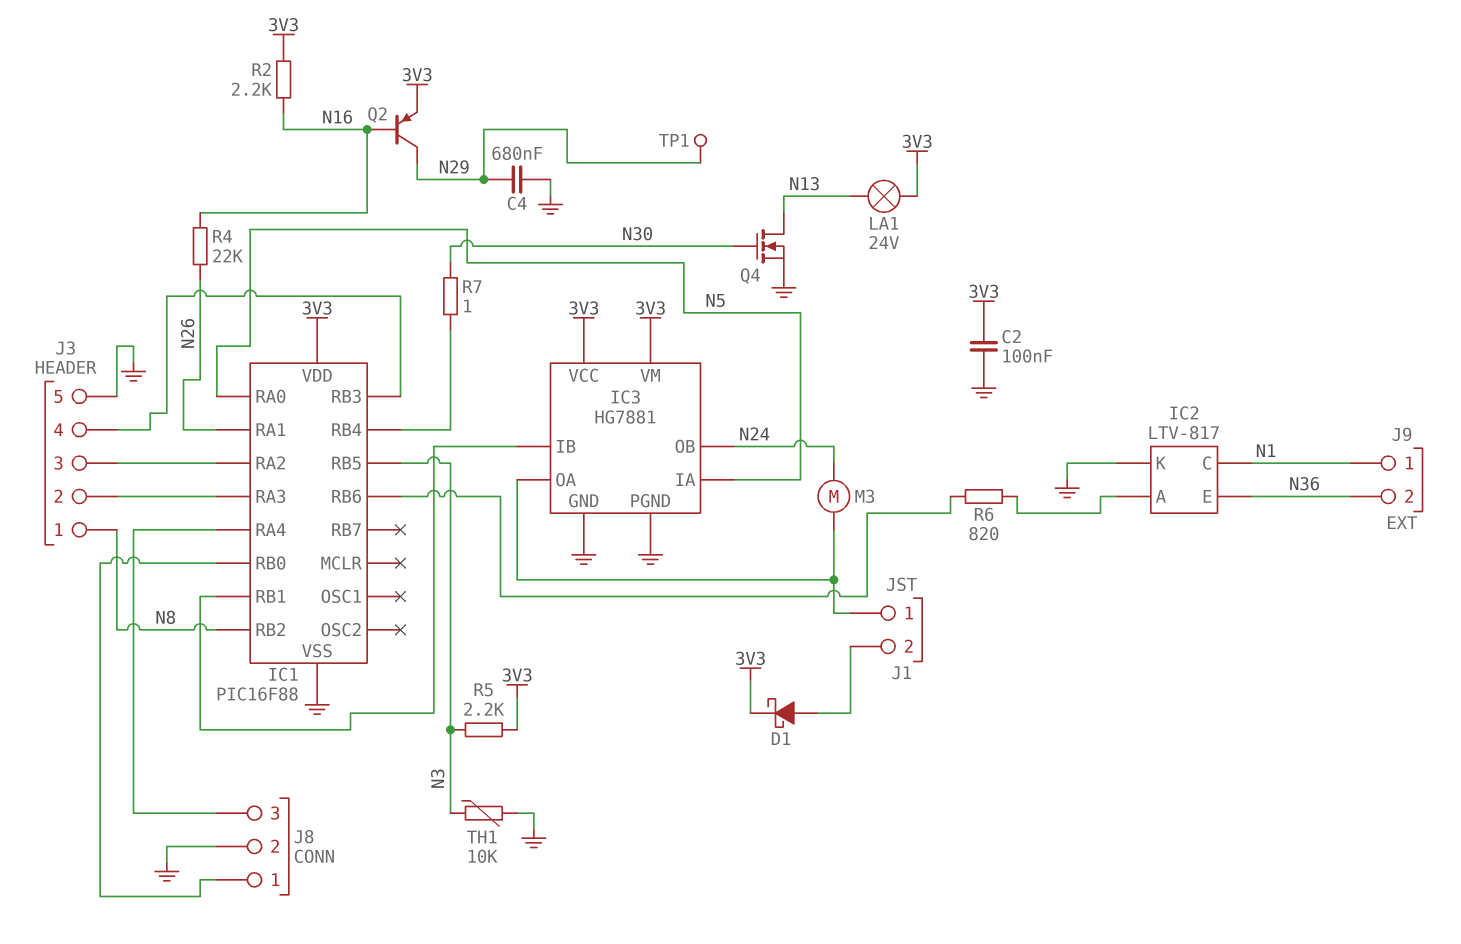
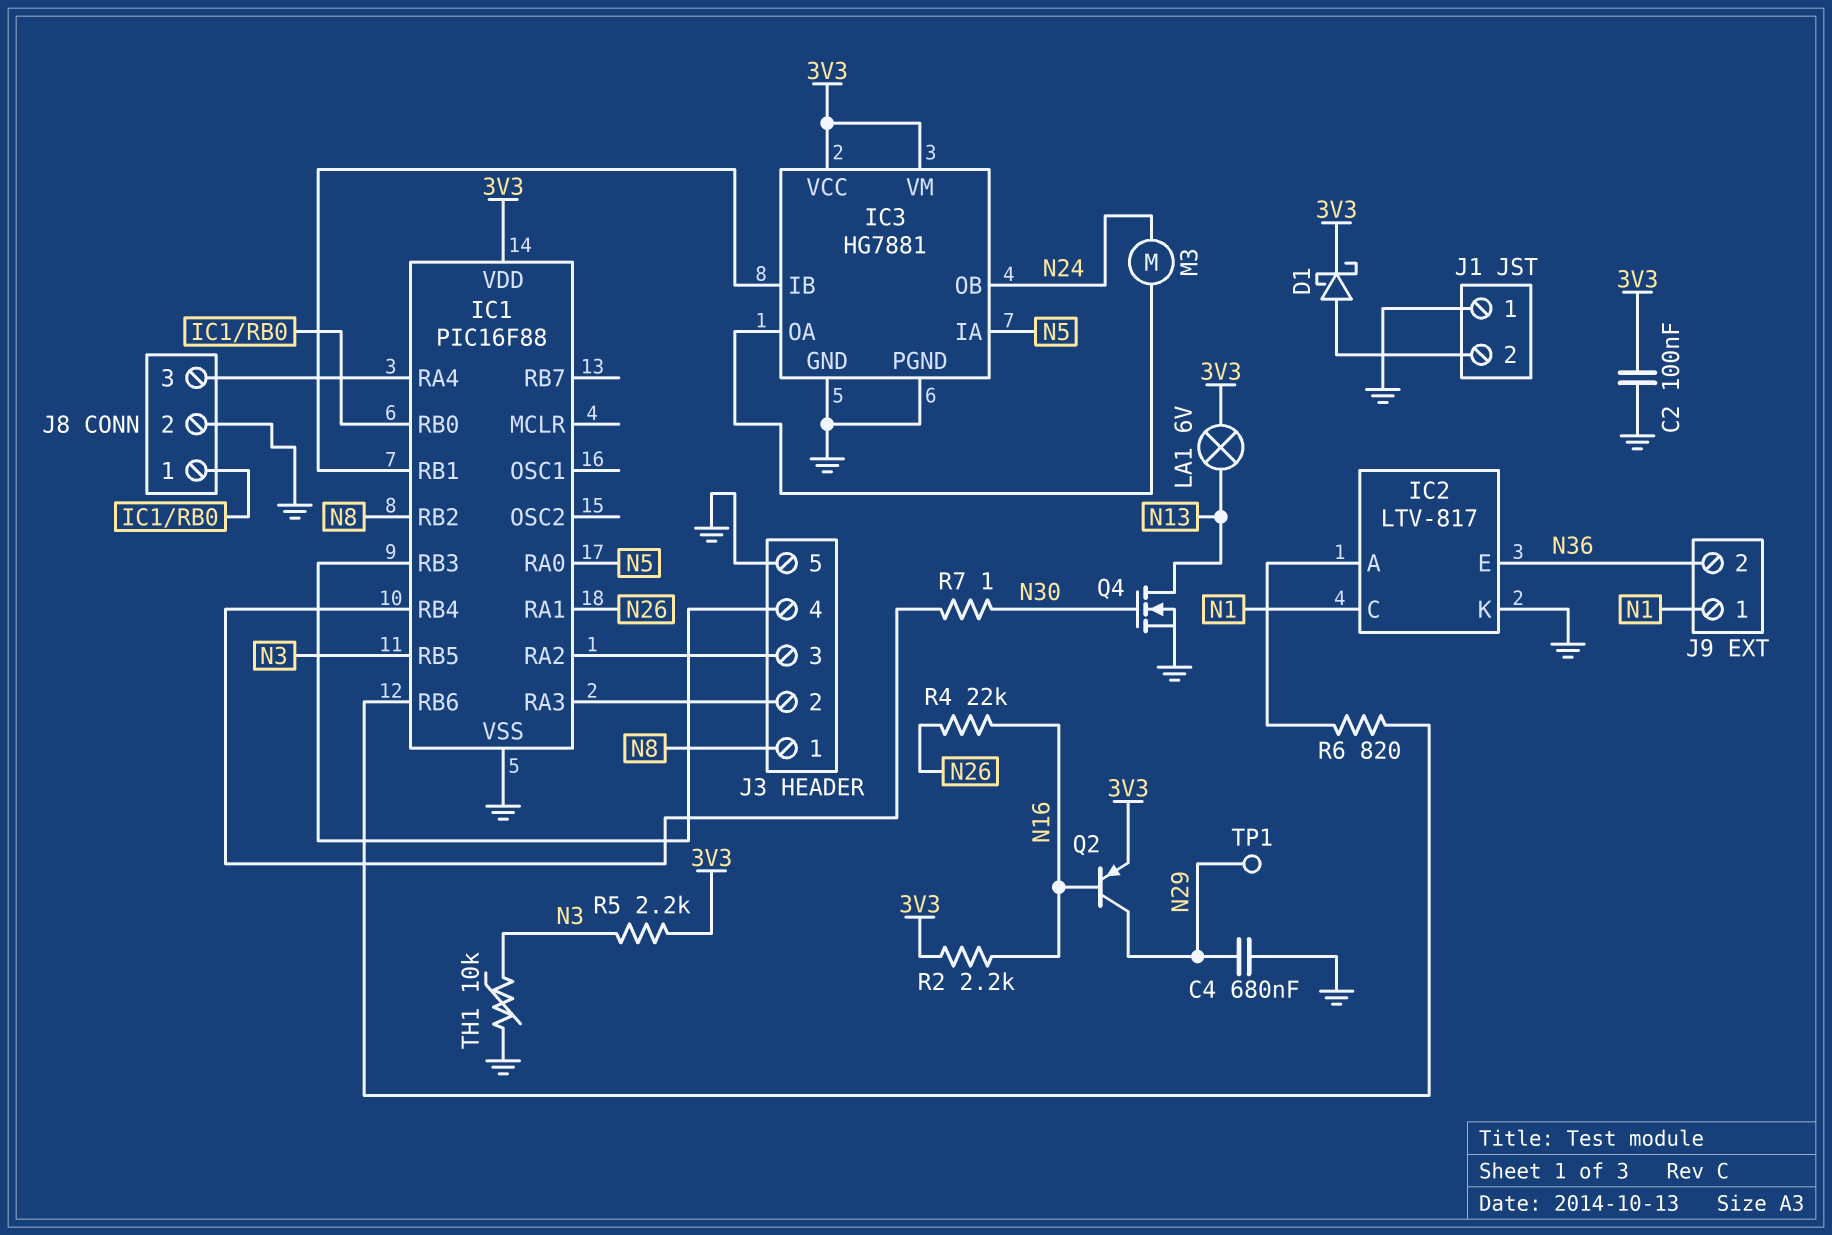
J1 pin 1: IC3/OA -> GND
LA1: lamp 24V (3V3, N13) -> lamp 6V (3V3, N13)

